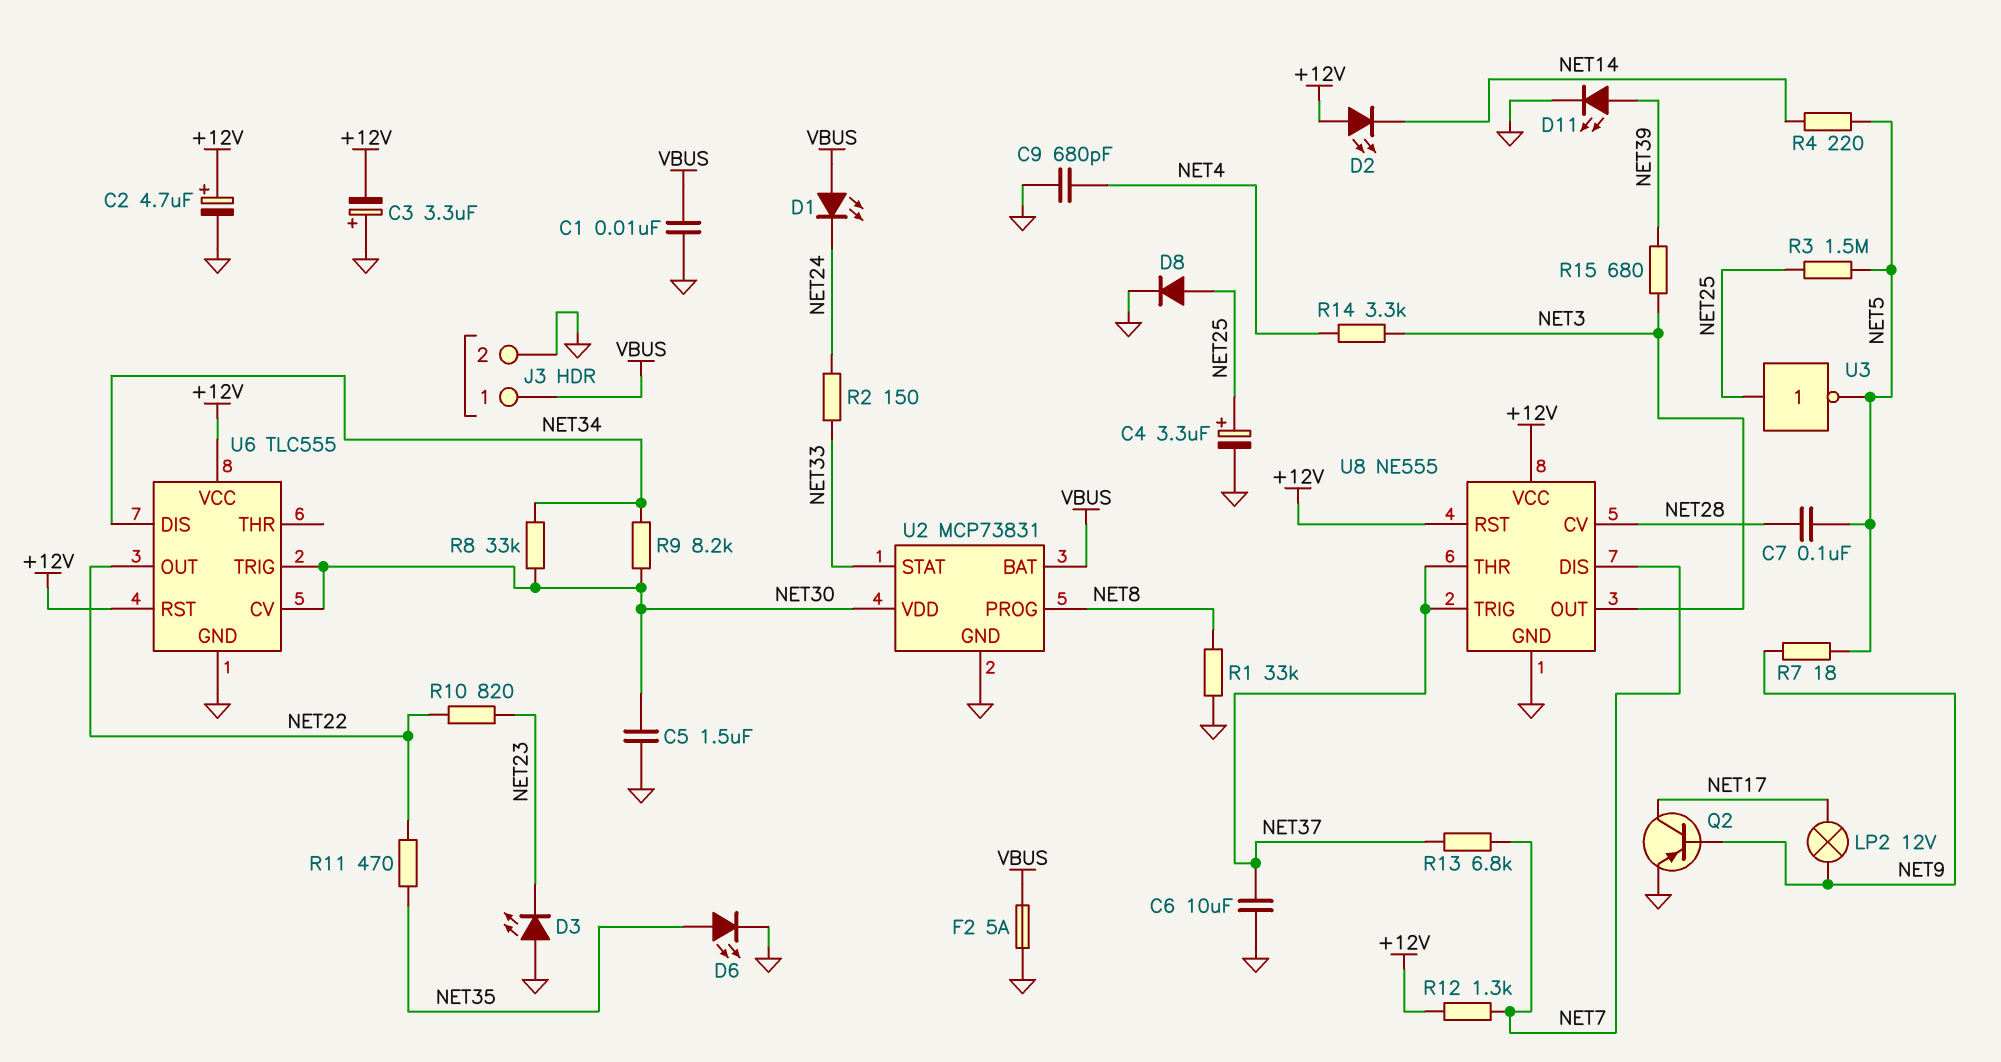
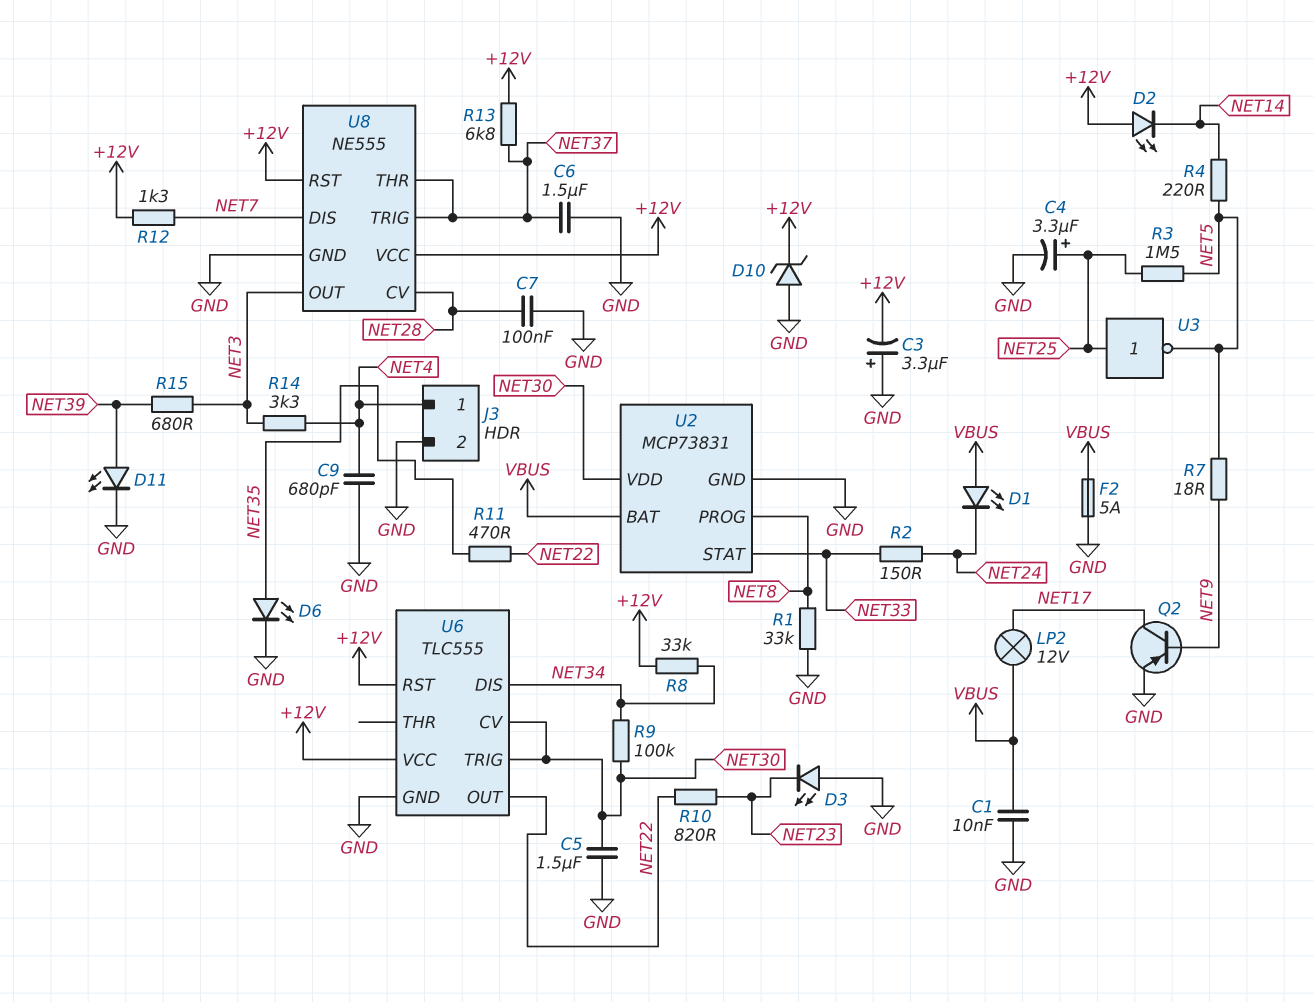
C2: 4.7uF (plus +12V, minus GND) -> none
C6: 10uF (GND, NET37) -> 1.5uF (GND, NET37)
C7: 100nF (NET5, NET28) -> 100nF (GND, NET28)
D8: diode (A NET25, K GND) -> none
D10: none -> zener (A GND, K +12V)
J3 pin 1: VBUS -> NET4
LP2: lamp 12V (NET9, NET17) -> lamp 12V (NET17, VBUS)
R8: 33k (NET30, NET34) -> 33k (+12V, NET34)
R9: 8.2k (NET30, NET34) -> 100k (NET30, NET34)
R13: 6.8k (NET7, NET37) -> 6.8k (+12V, NET37)

